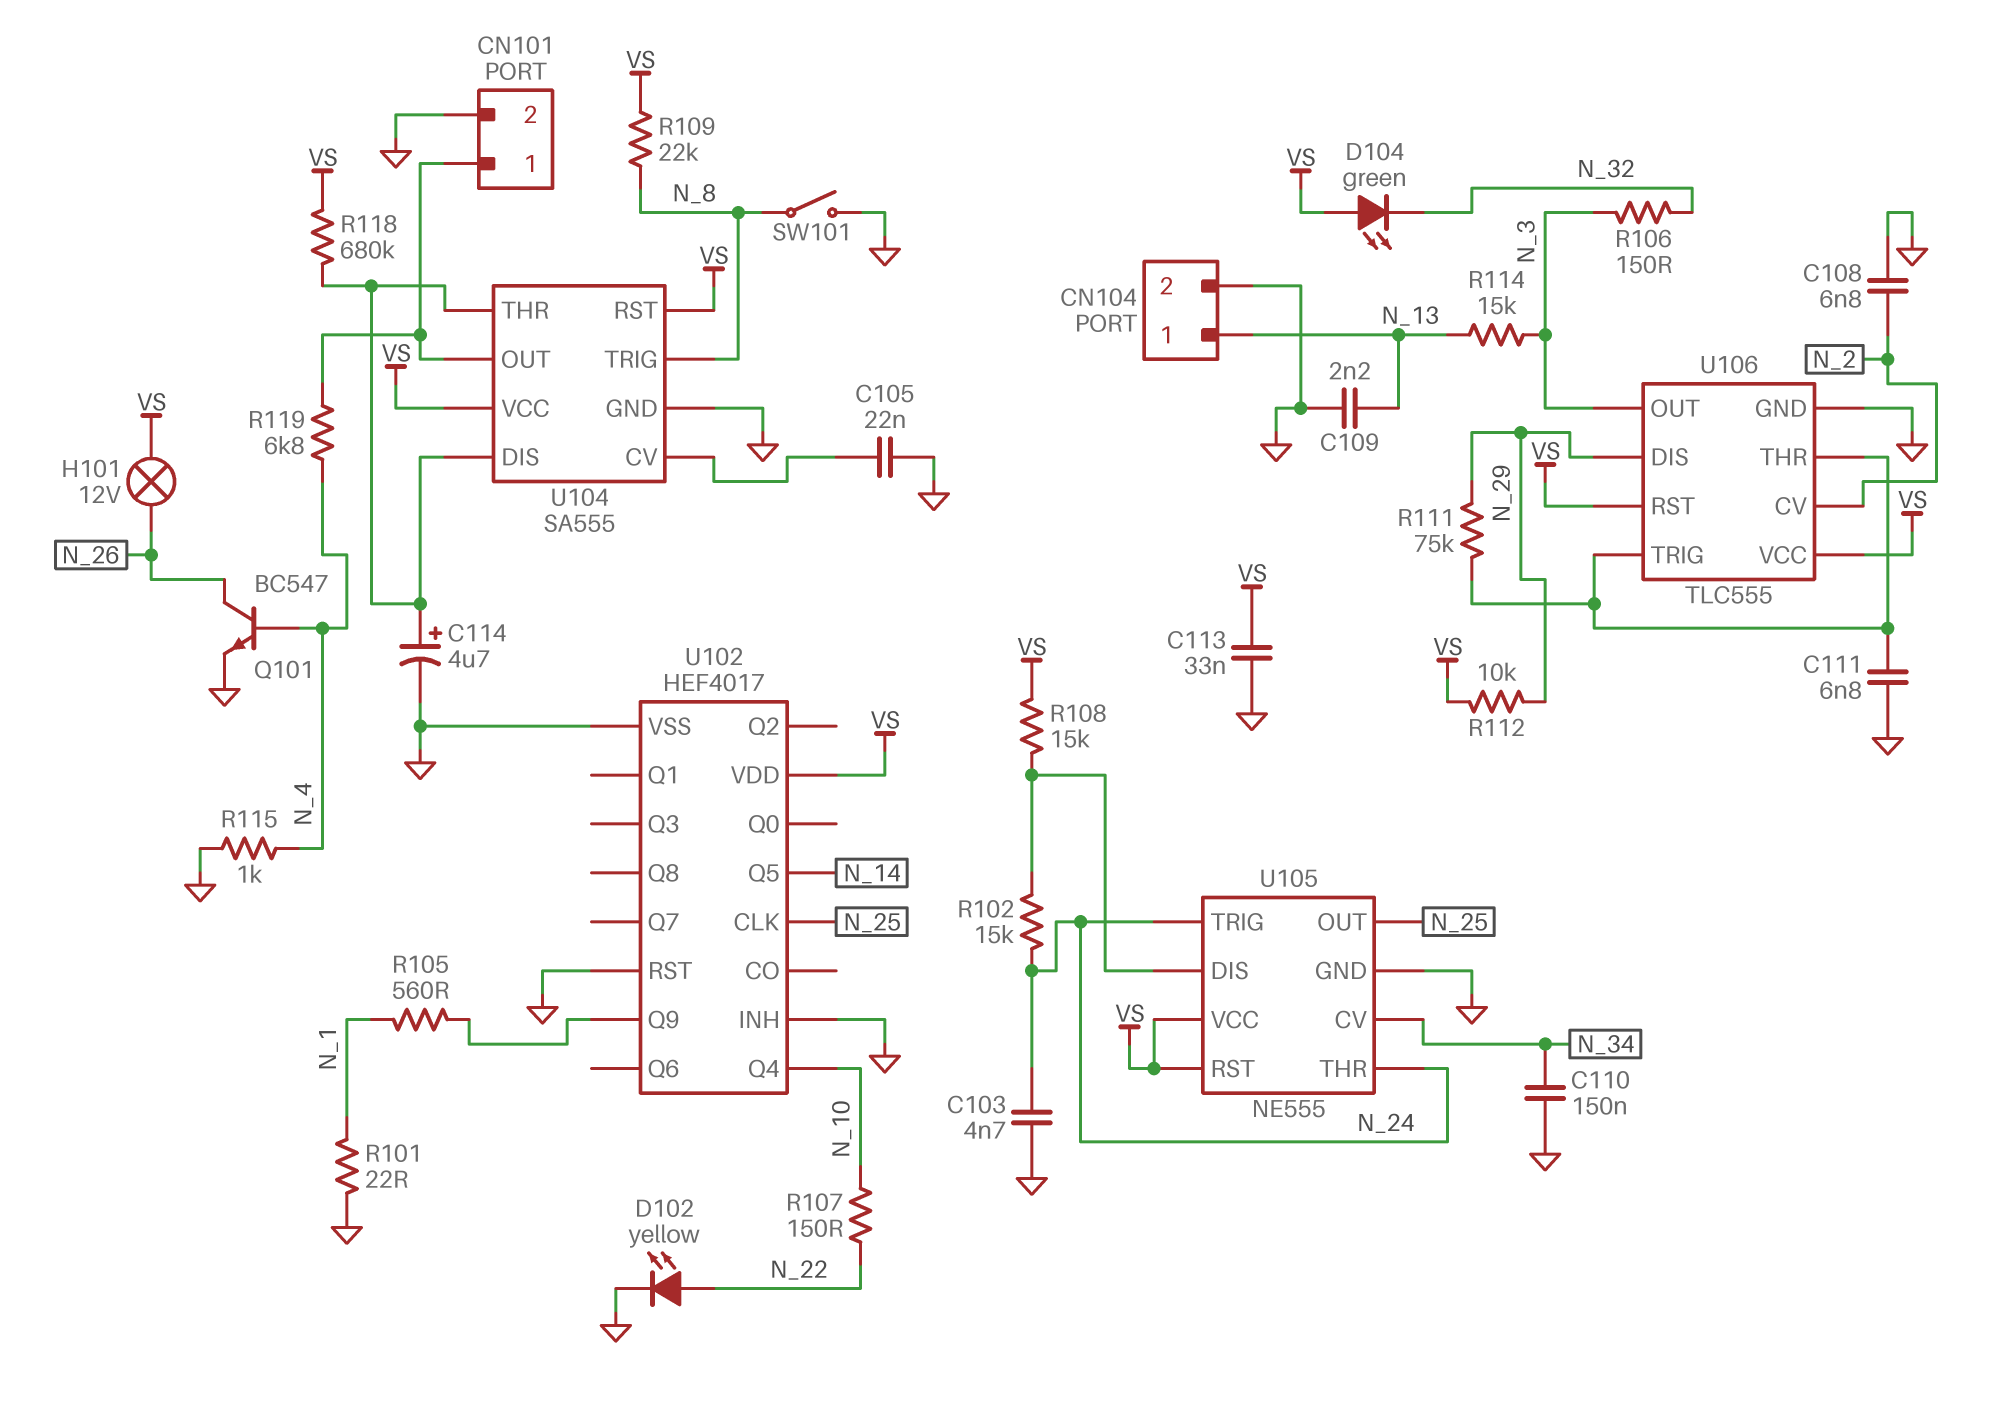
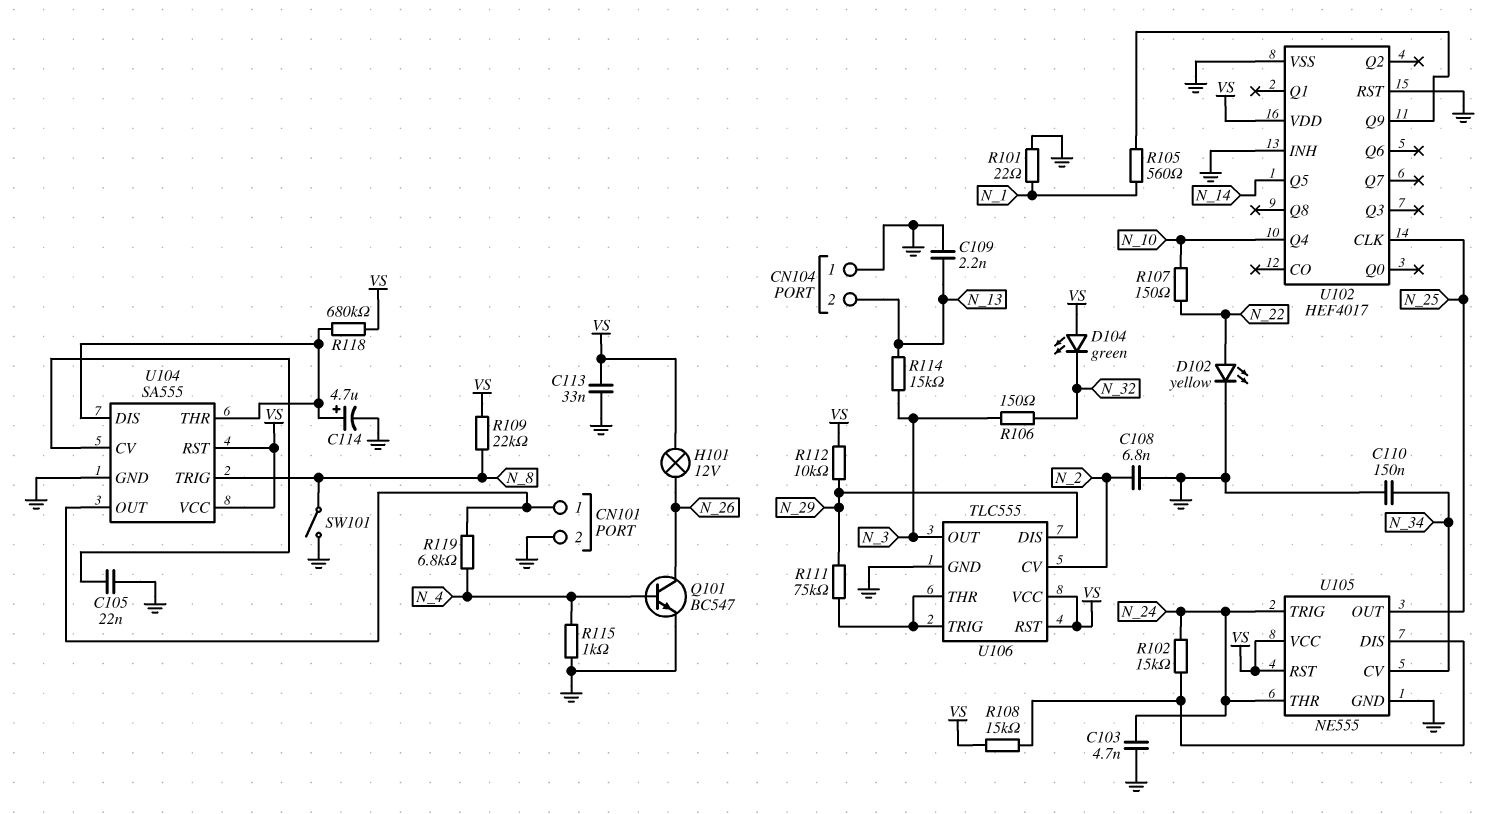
C111: 6.8nF (GND, U106/THR) -> none
CN104 pin 1: N_13 -> GND
CN104 pin 2: GND -> N_13

